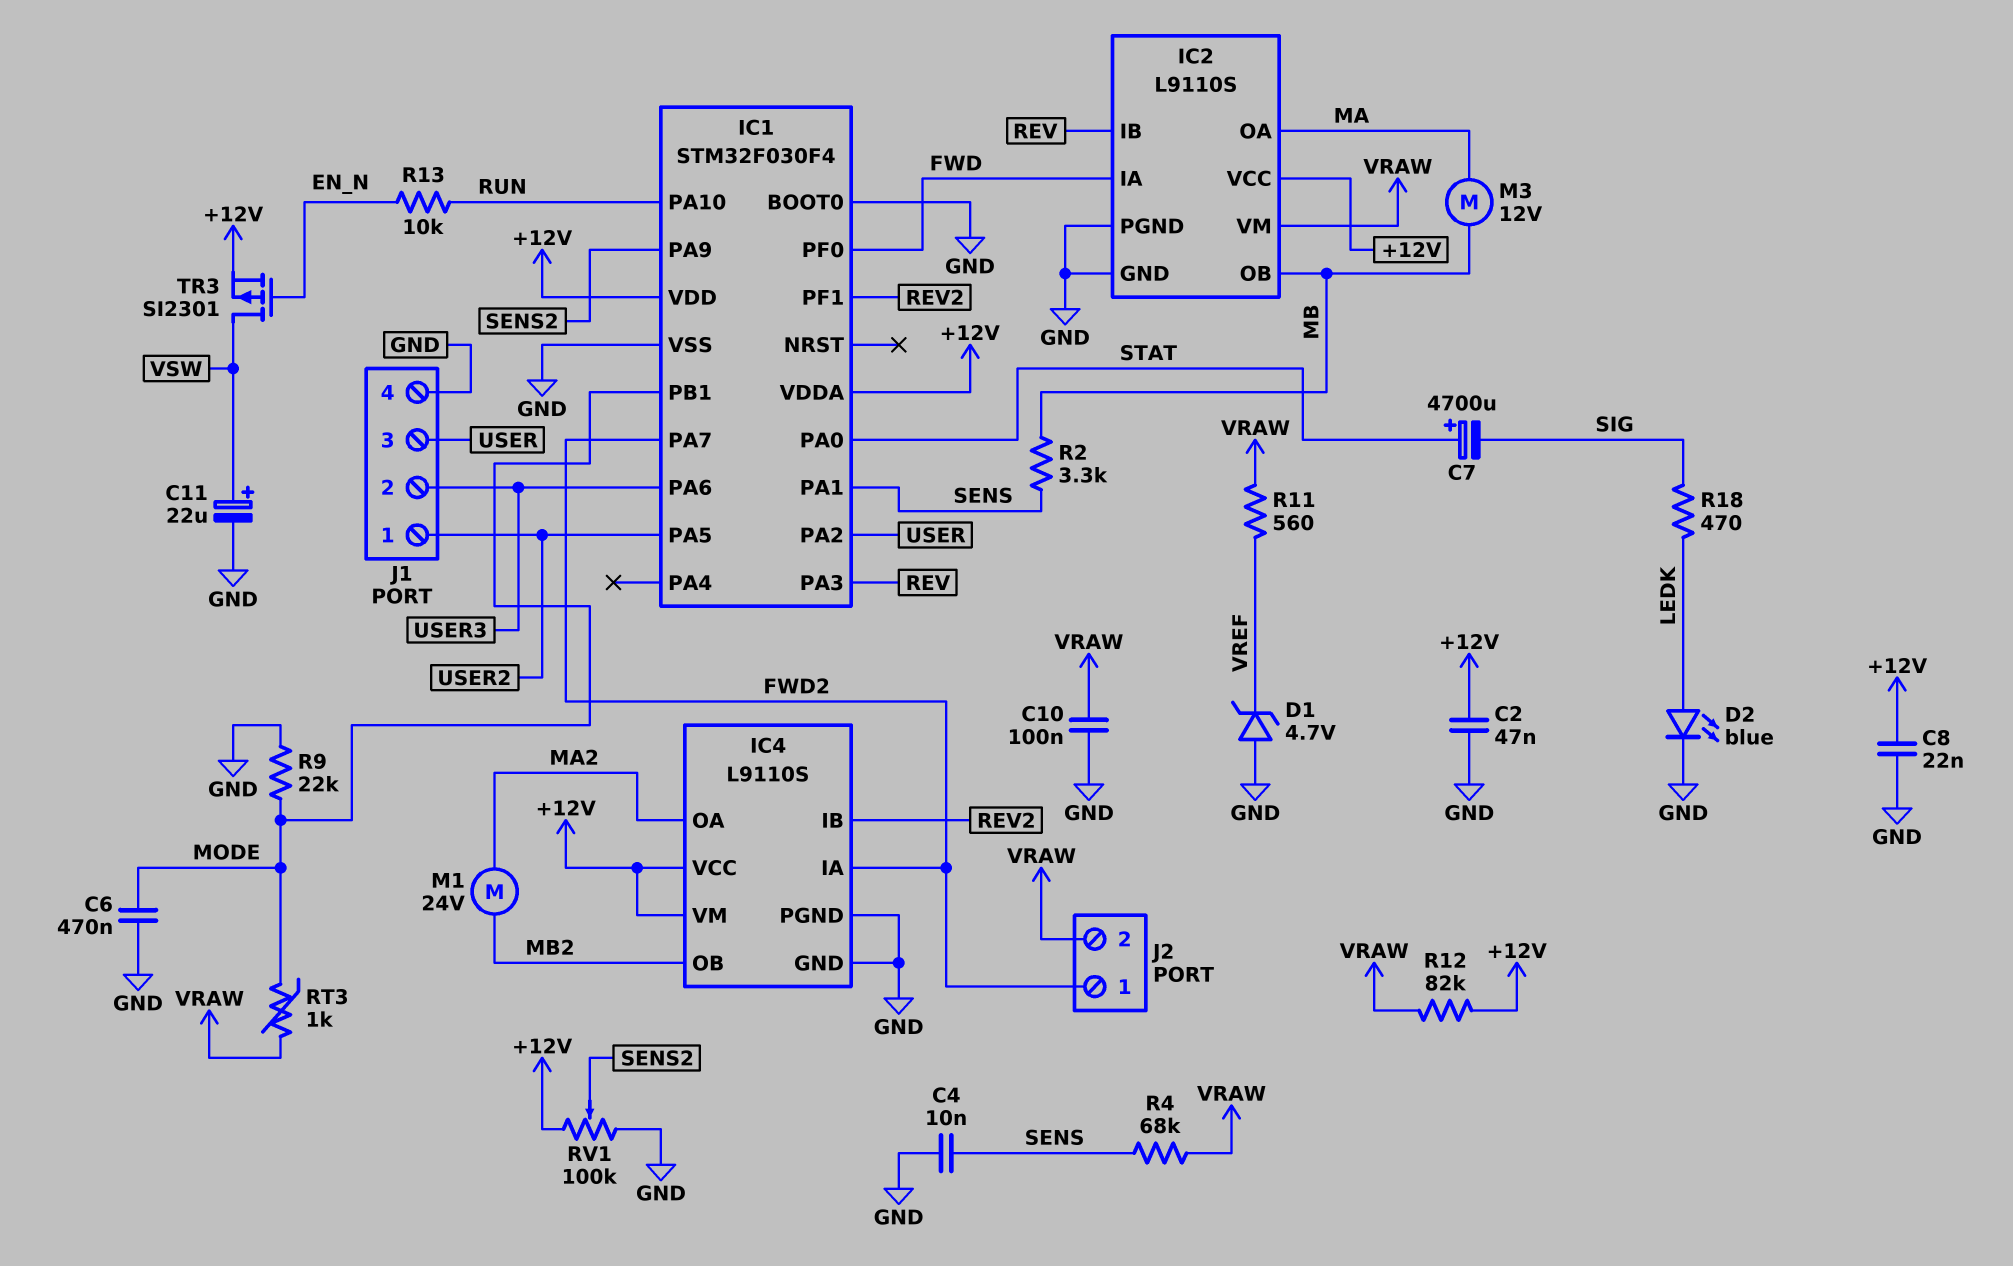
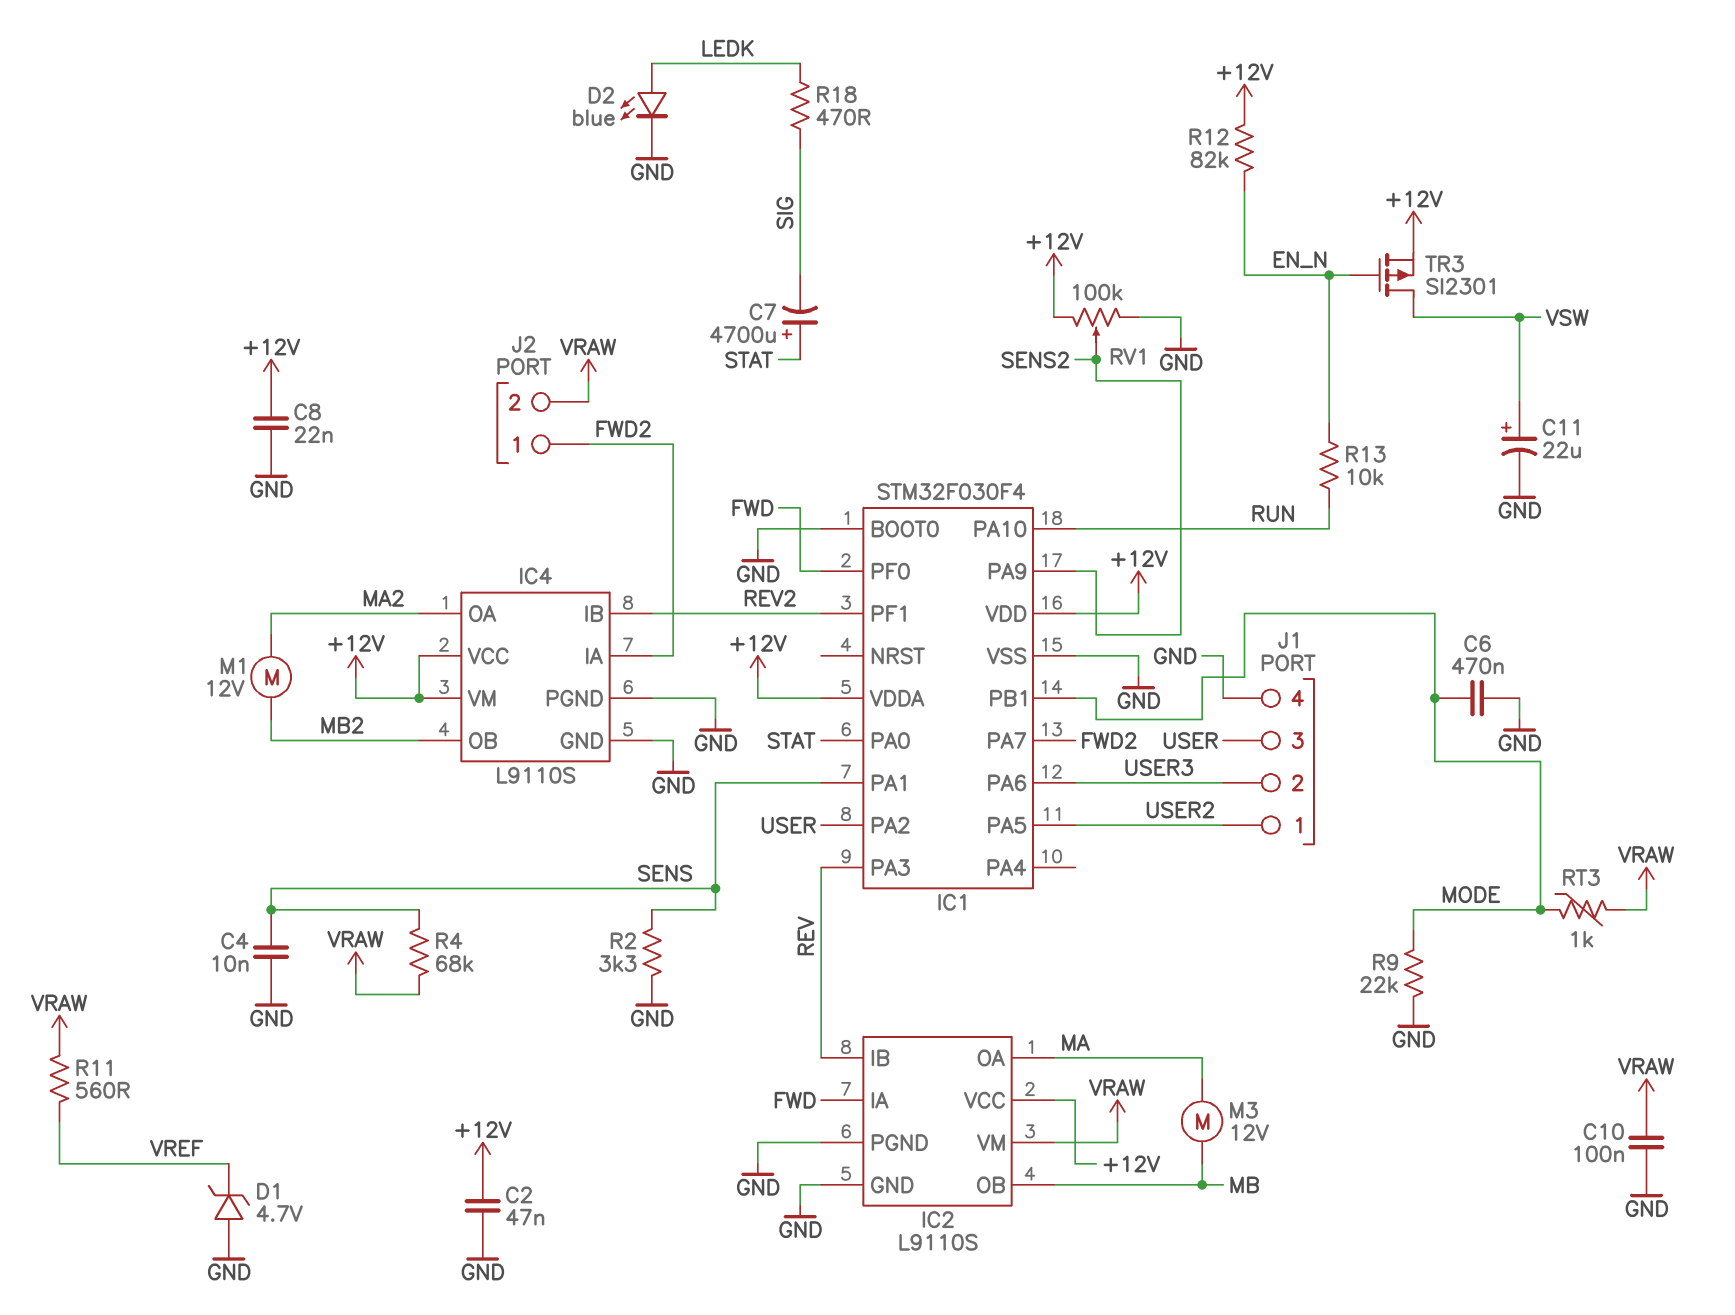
M1: motor 24V (MA2, MB2) -> motor 12V (MA2, MB2)
R2: 3.3k (MB, SENS) -> 3.3k (GND, SENS)
R12: 82k (+12V, VRAW) -> 82k (+12V, EN_N)

